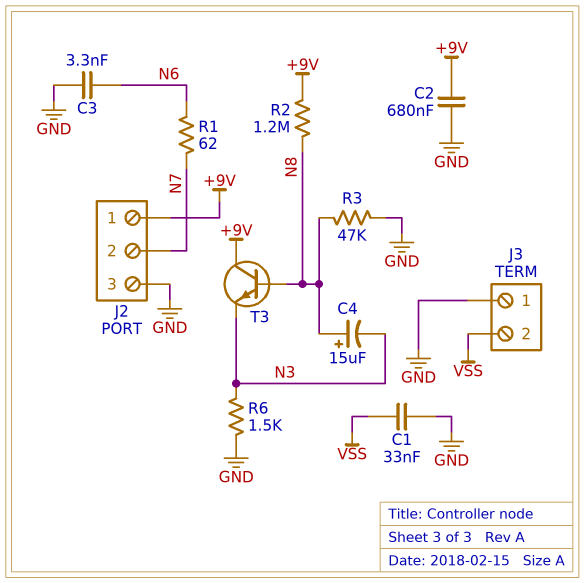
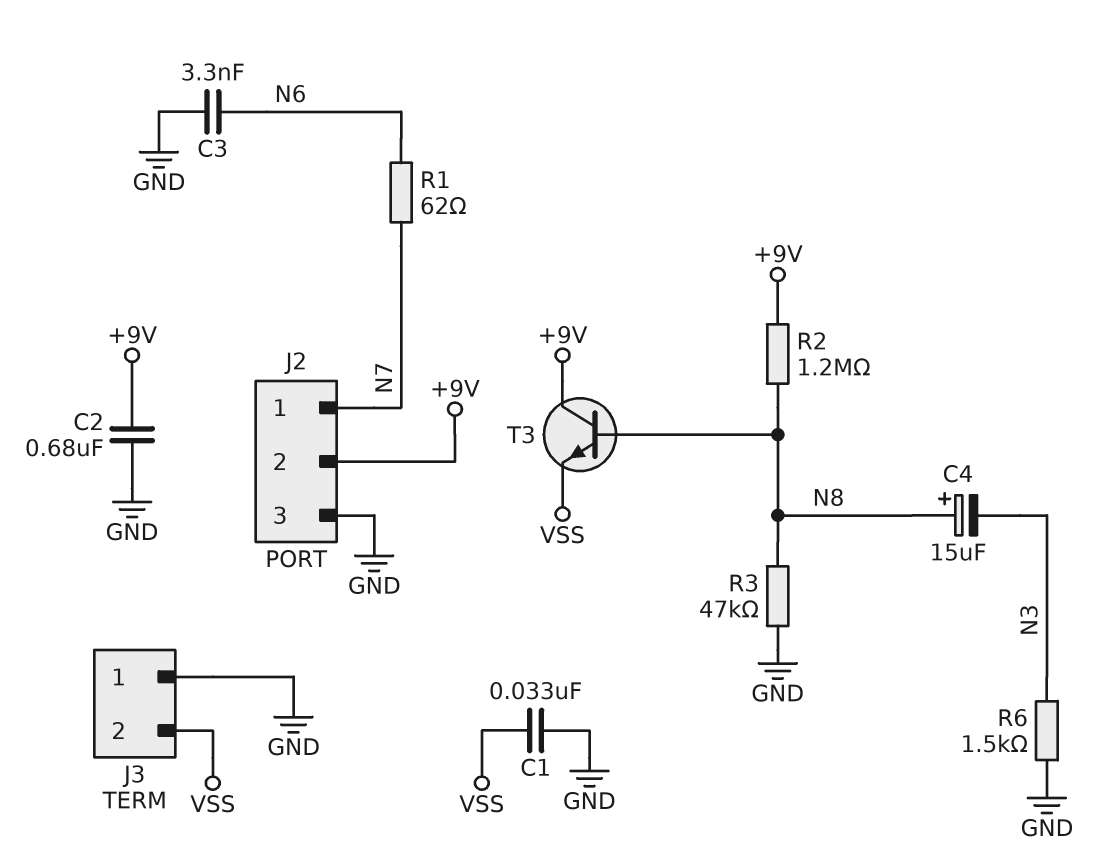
J2 pin 1: +9V -> N7
J2 pin 2: N7 -> +9V
T3: NPN (B N8, C +9V, E N3) -> NPN (B N8, C +9V, E VSS)

